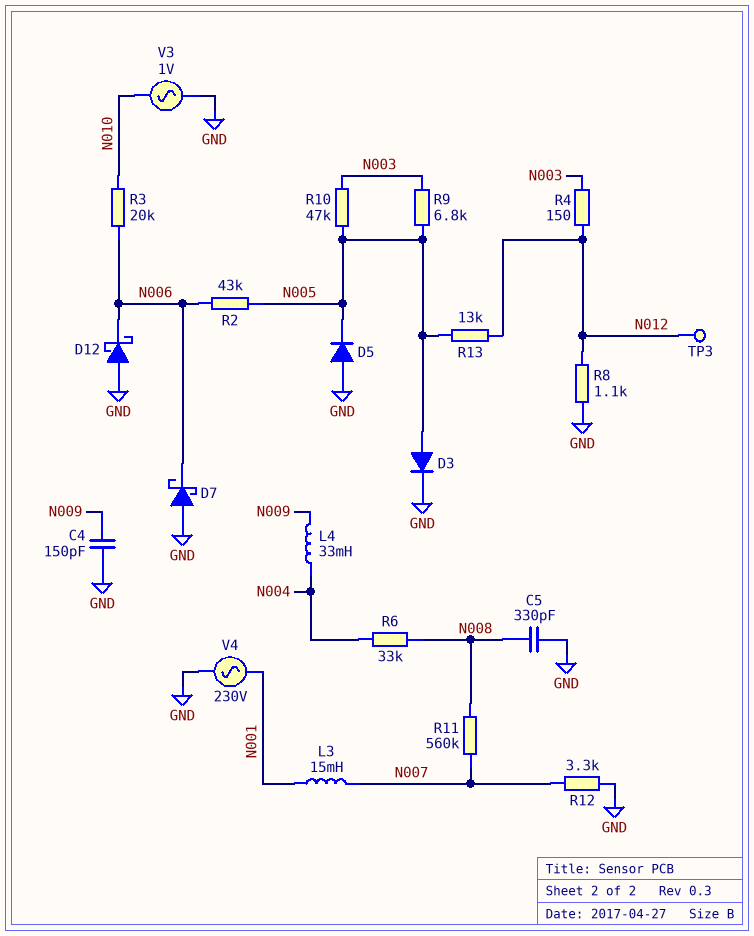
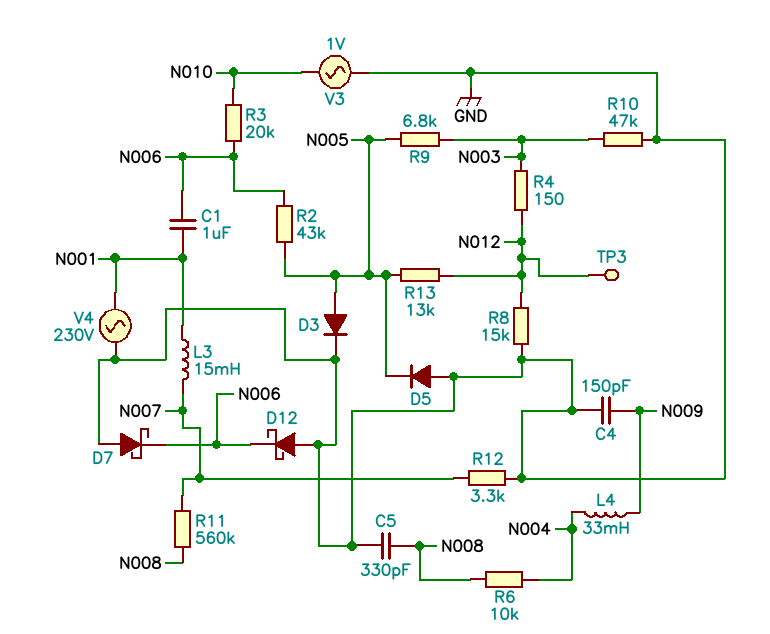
C1: none -> 1uF (N001, N006)
R6: 33k (N004, N008) -> 10k (N004, N008)
R8: 1.1k (GND, N012) -> 15k (GND, N012)
R10: 47k (N003, N005) -> 47k (GND, N003)

